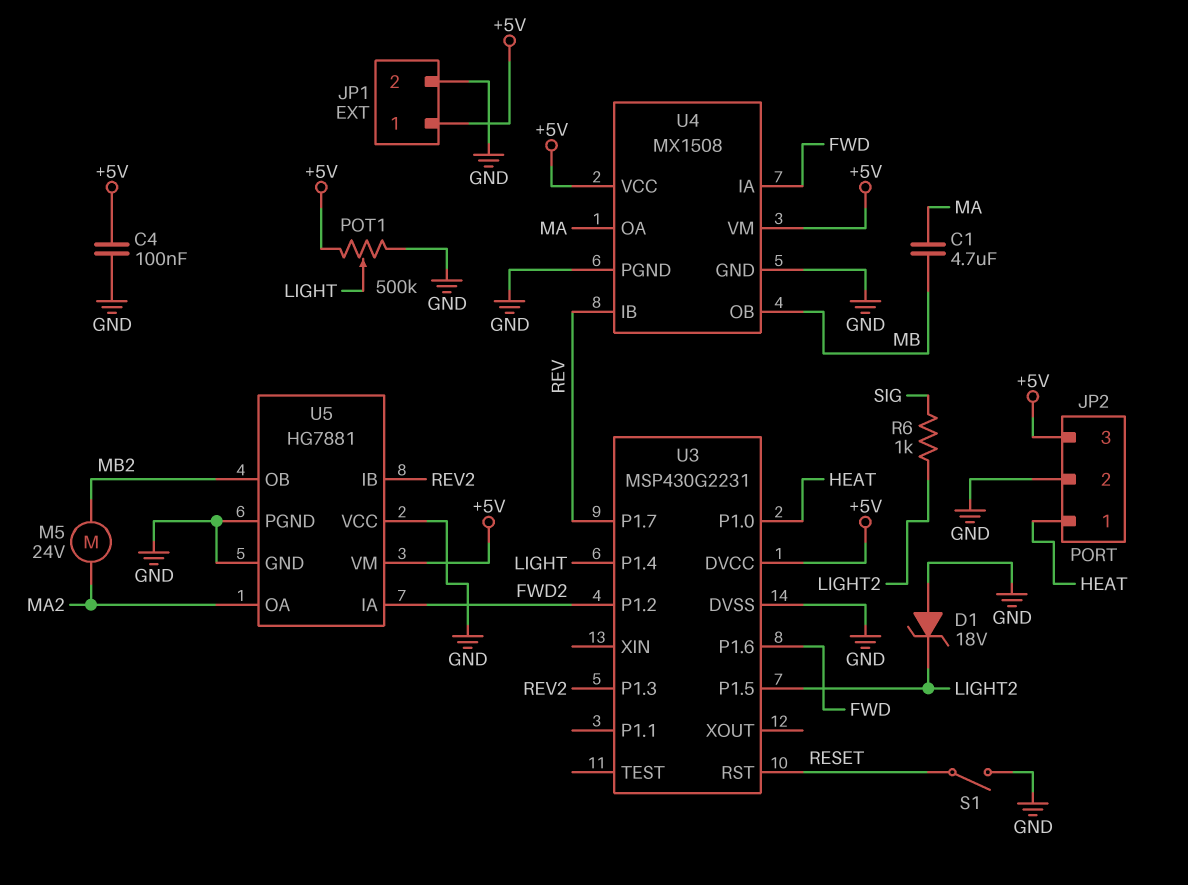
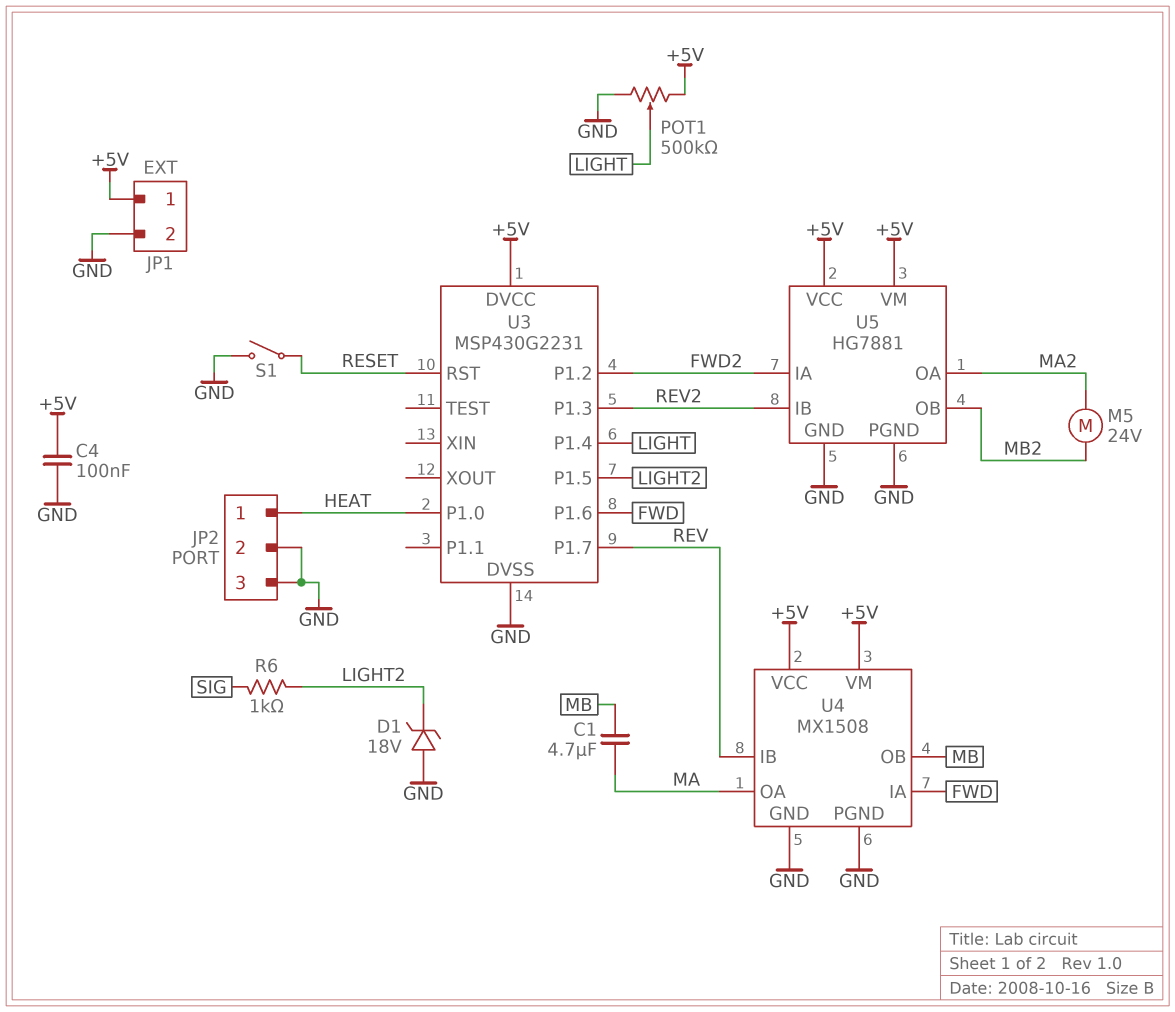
JP2 pin 3: +5V -> GND
U5 pin VCC: GND -> +5V

